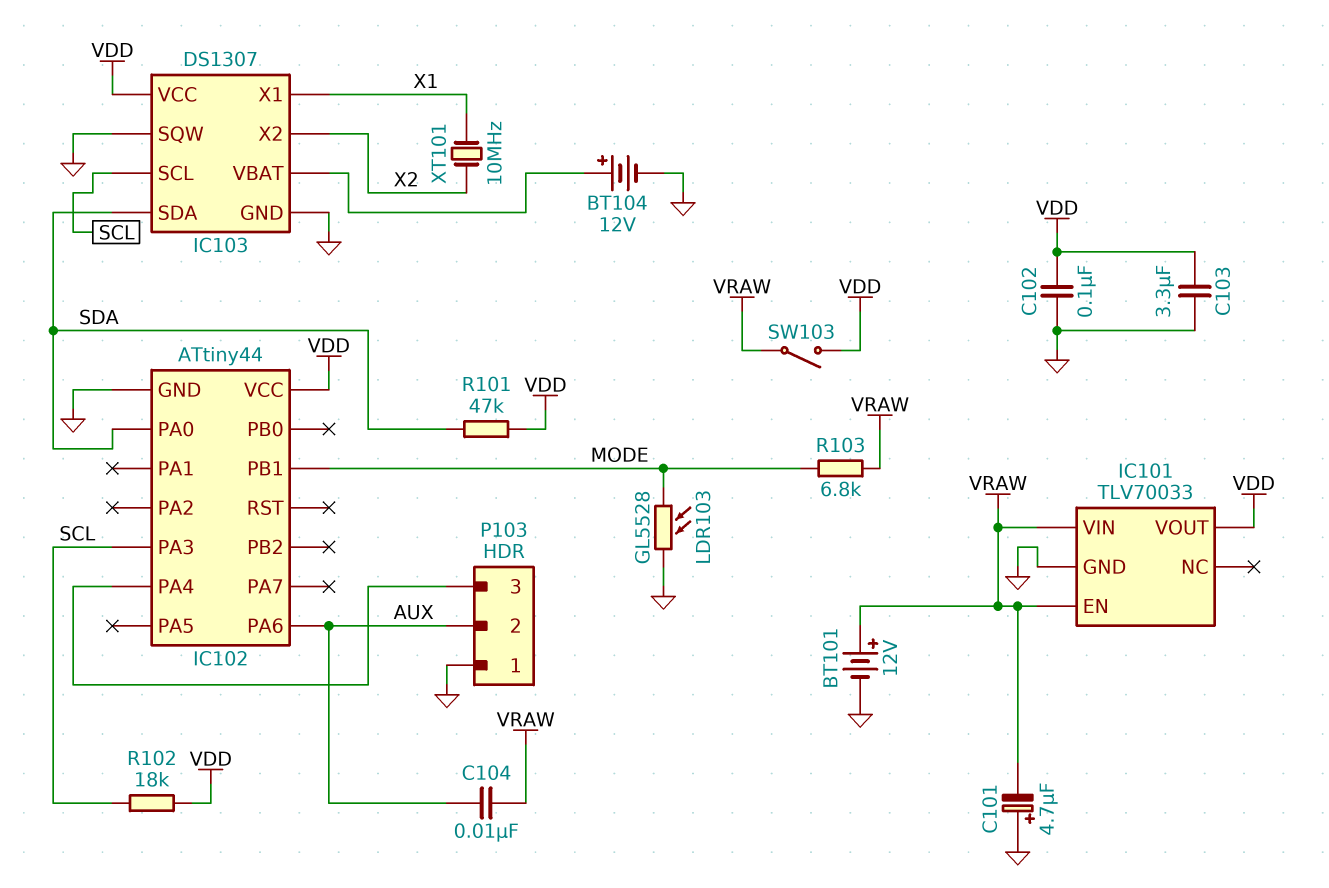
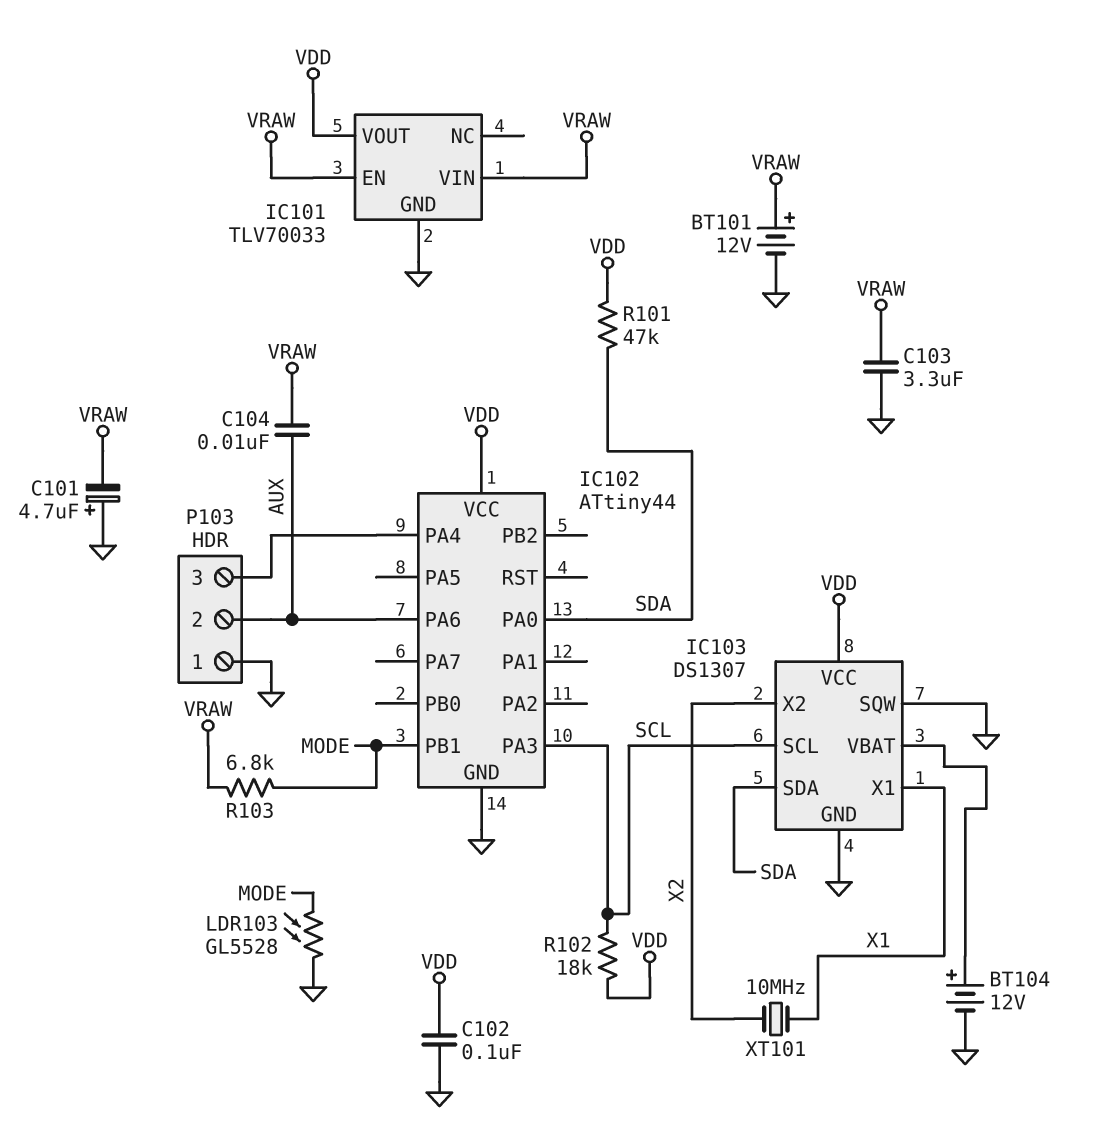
C103: 3.3uF (GND, VDD) -> 3.3uF (GND, VRAW)
SW103: switch (VDD, VRAW) -> none

